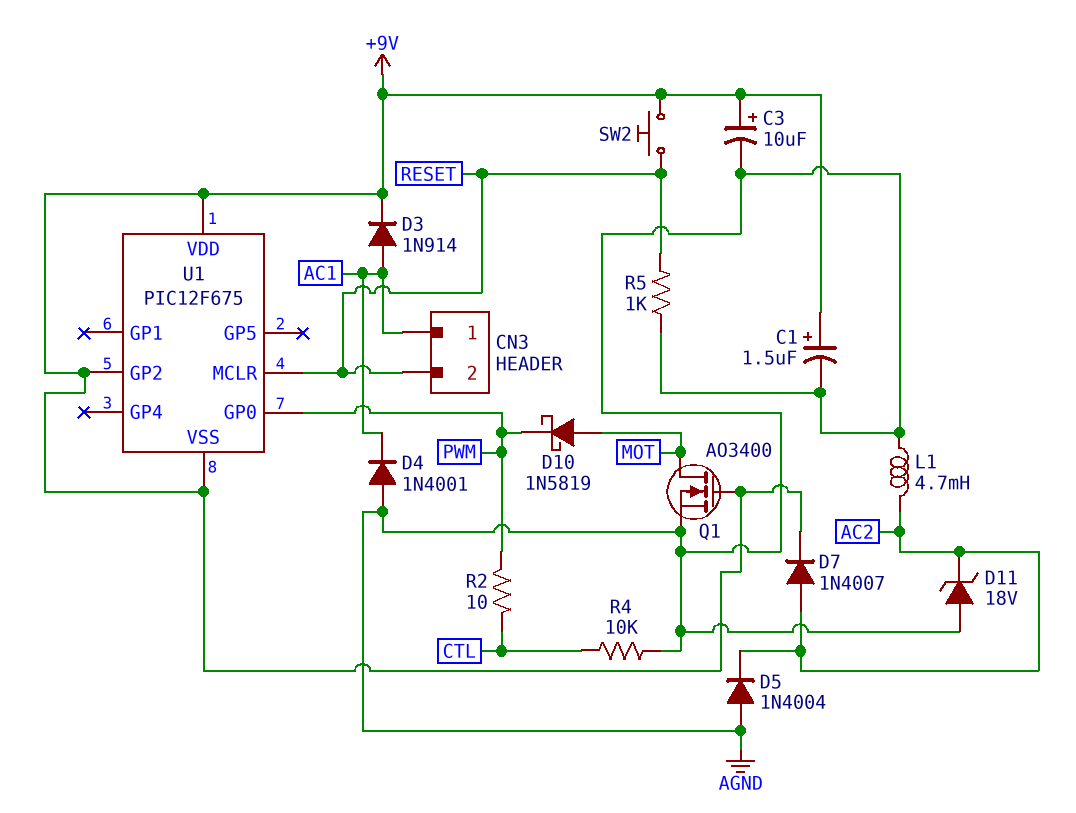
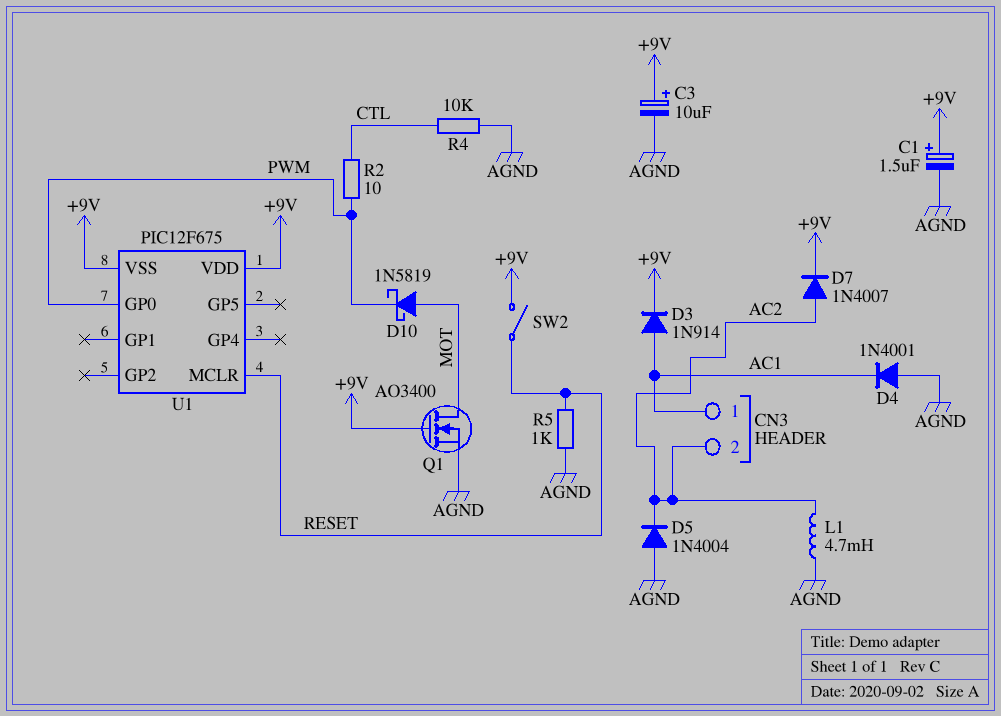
CN3 pin 2: RESET -> AC2
D11: zener 18V (A AGND, K AC2) -> none
SW2: button (+9V, RESET) -> switch (+9V, RESET)
U1 pin GP2: +9V -> none

